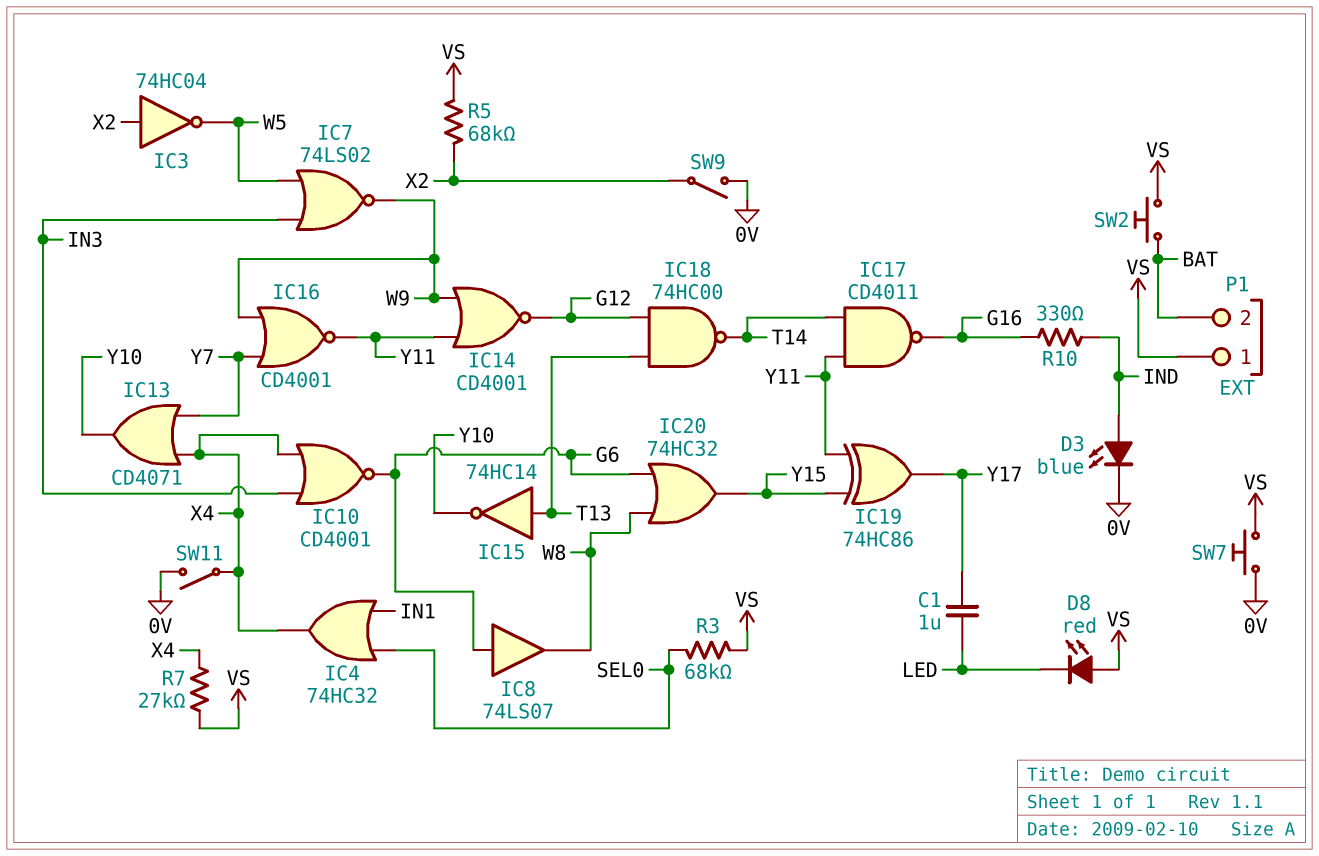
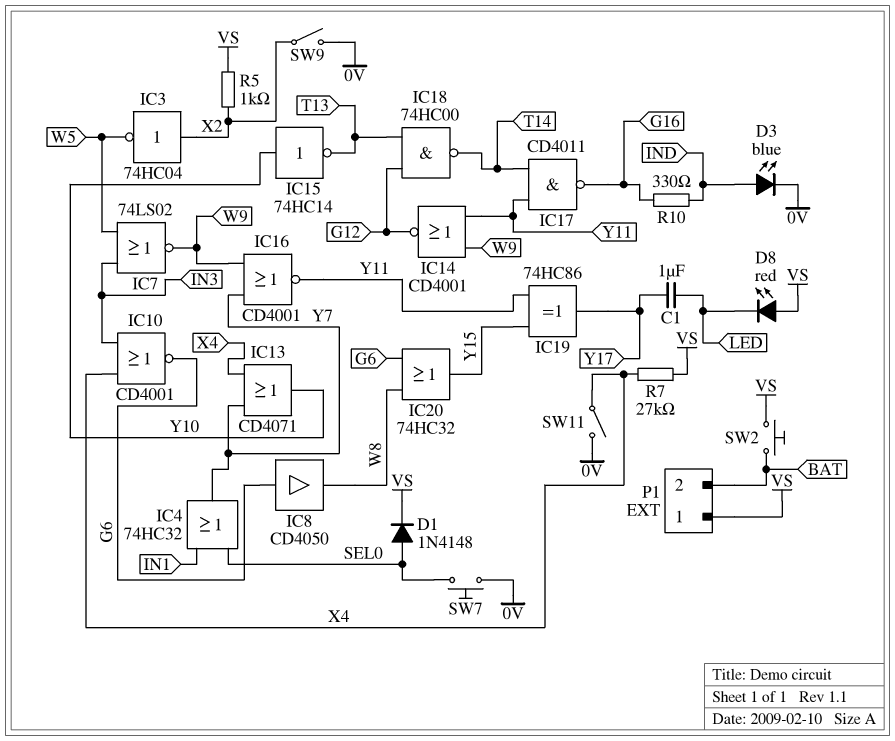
D1: none -> diode 1N4148 (A SEL0, K VS)
IC4: OR 74HC32 (in IN1, in SEL0, out X4) -> OR 74HC32 (in IN1, in SEL0, out Y7)
IC8: buffer 74LS07 (in G6, out W8) -> buffer CD4050 (in G6, out W8)
IC15: NOT 74HC14 (in T13, out Y10) -> NOT 74HC14 (in Y10, out T13)
R3: 68k (SEL0, VS) -> none
R5: 68k (VS, X2) -> 1k (VS, X2)
SW7: button (0V, VS) -> button (0V, SEL0)

